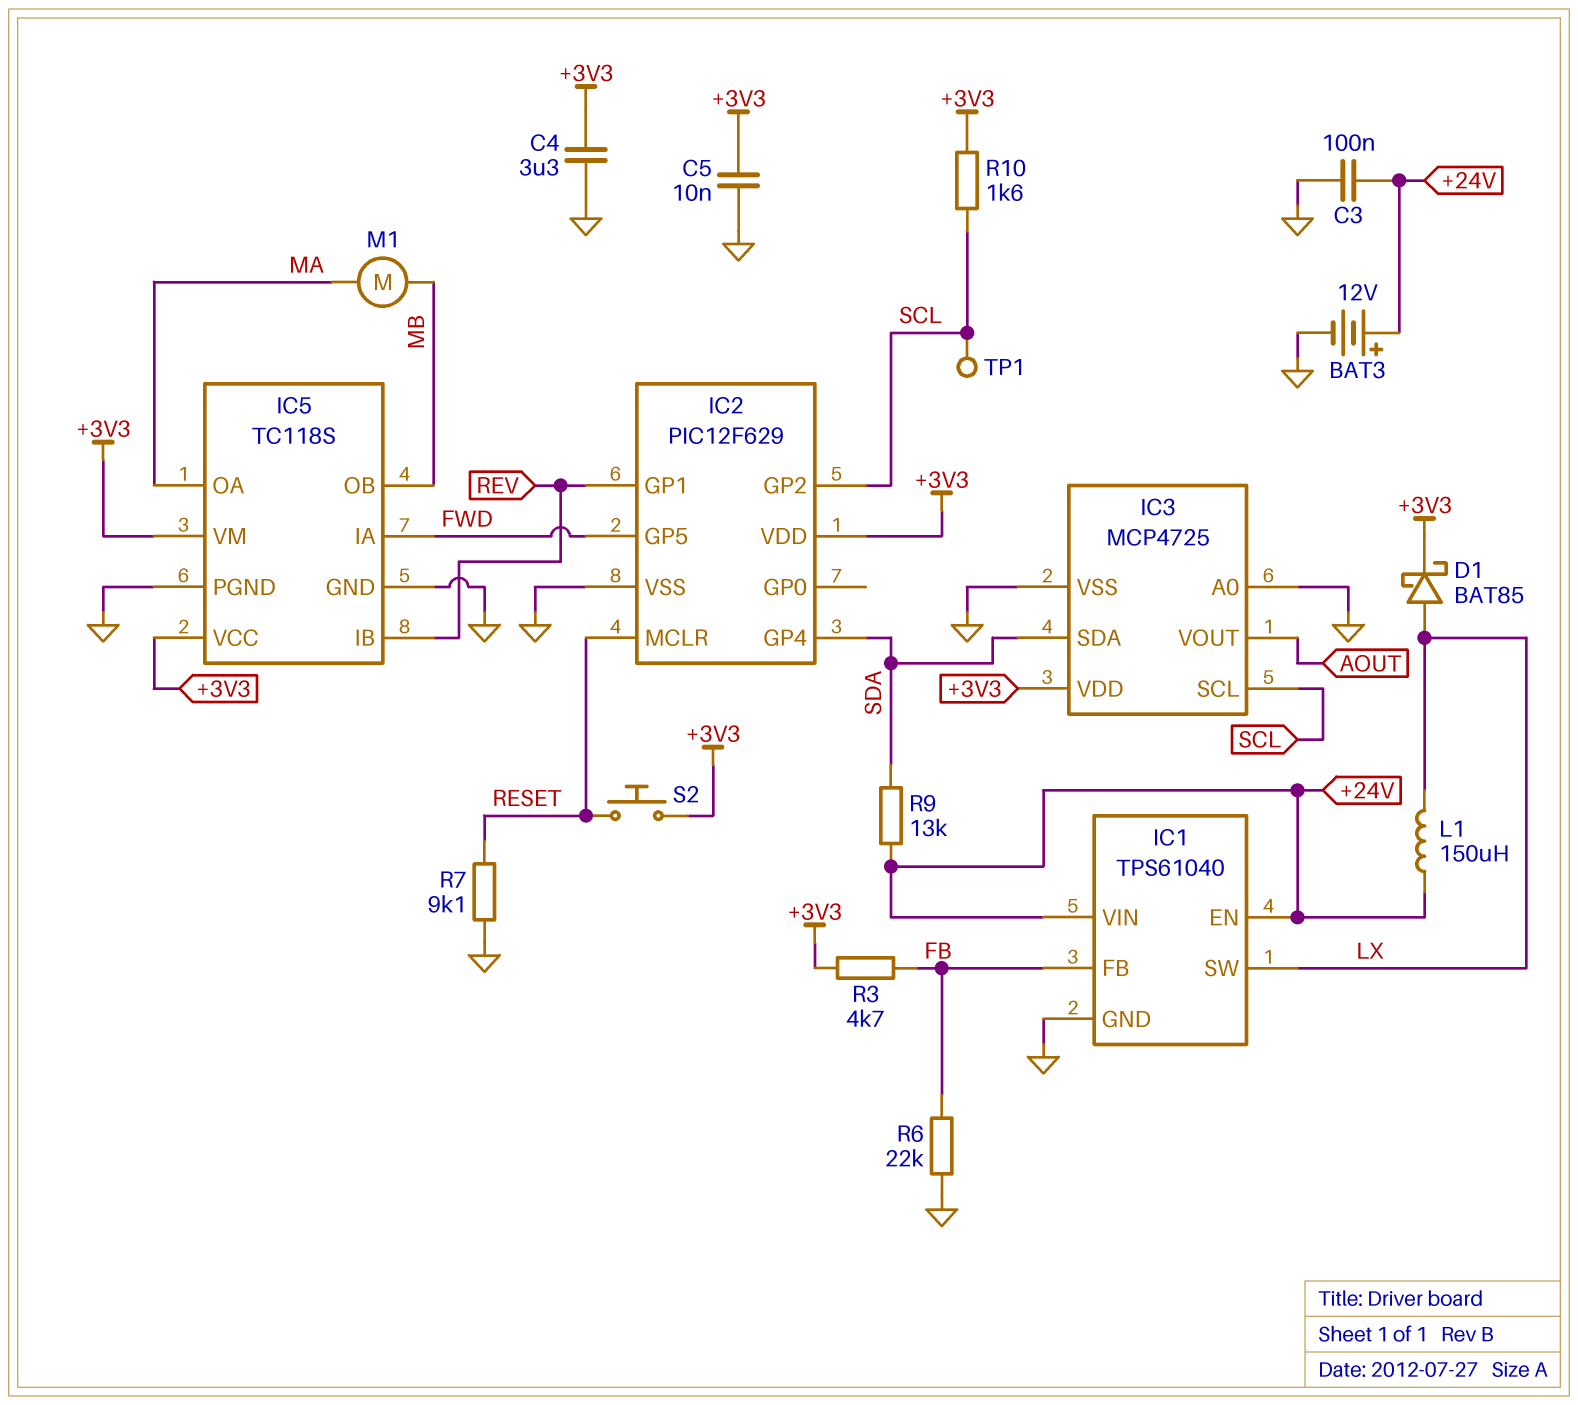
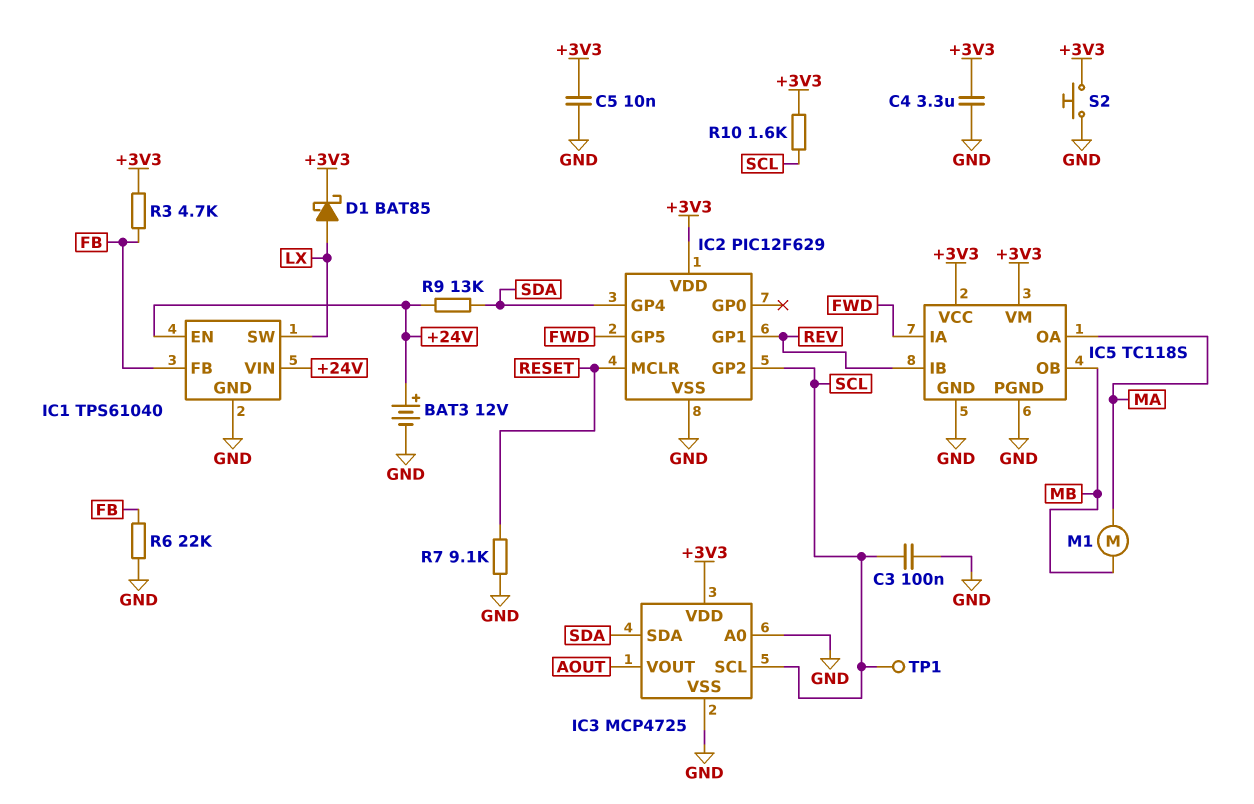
C3: 100nF (+24V, GND) -> 100nF (GND, SCL)
L1: 150uH (+24V, LX) -> none
S2: button (+3V3, RESET) -> button (+3V3, GND)

